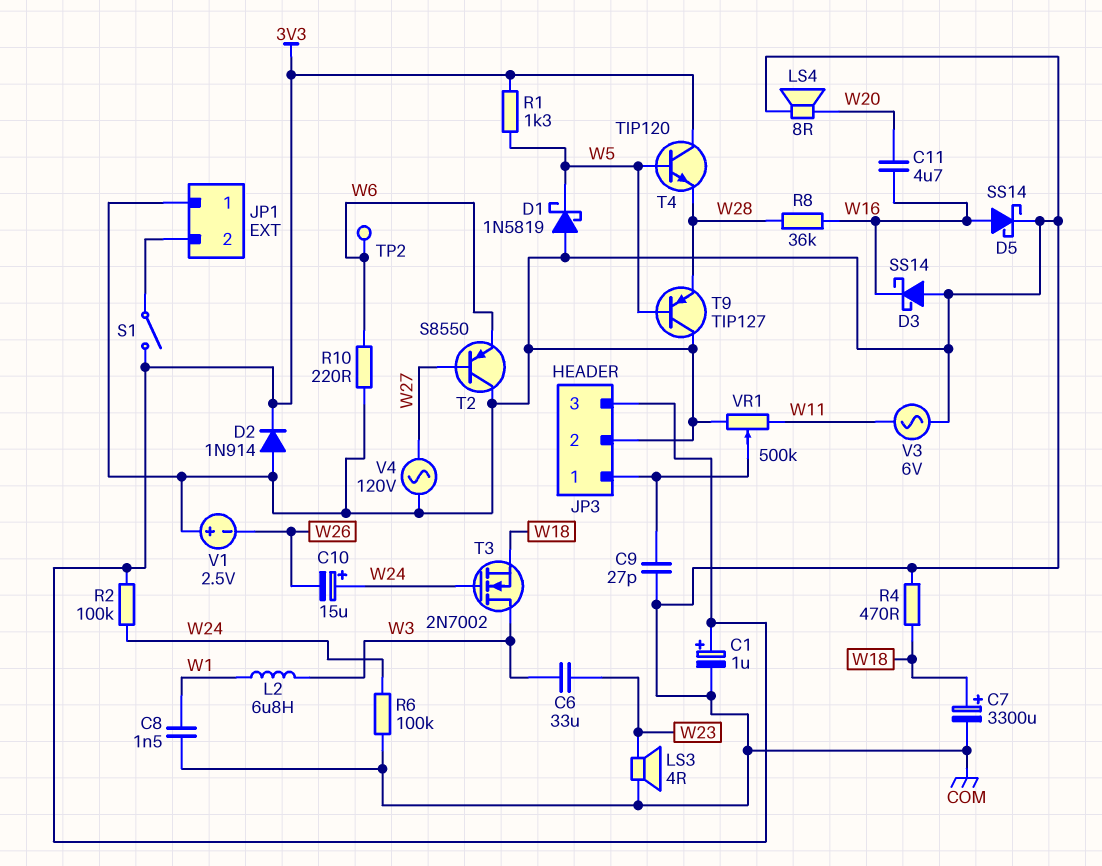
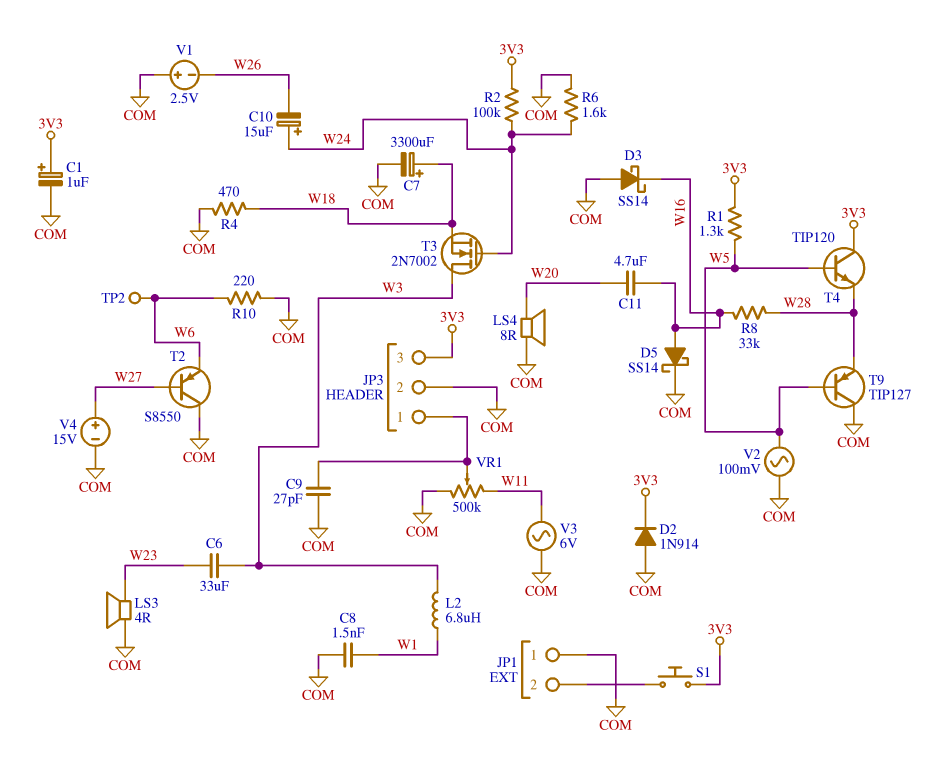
D1: schottky 1N5819 (A COM, K W5) -> none
R6: 100k (COM, W24) -> 1.6k (COM, W24)
R8: 36k (W16, W28) -> 33k (W16, W28)
S1: switch (3V3, JP1/2) -> button (3V3, JP1/2)
V2: none -> AC 100mV (COM, W5)
V4: AC 120V (COM, W27) -> 15V (plus W27, minus COM)

